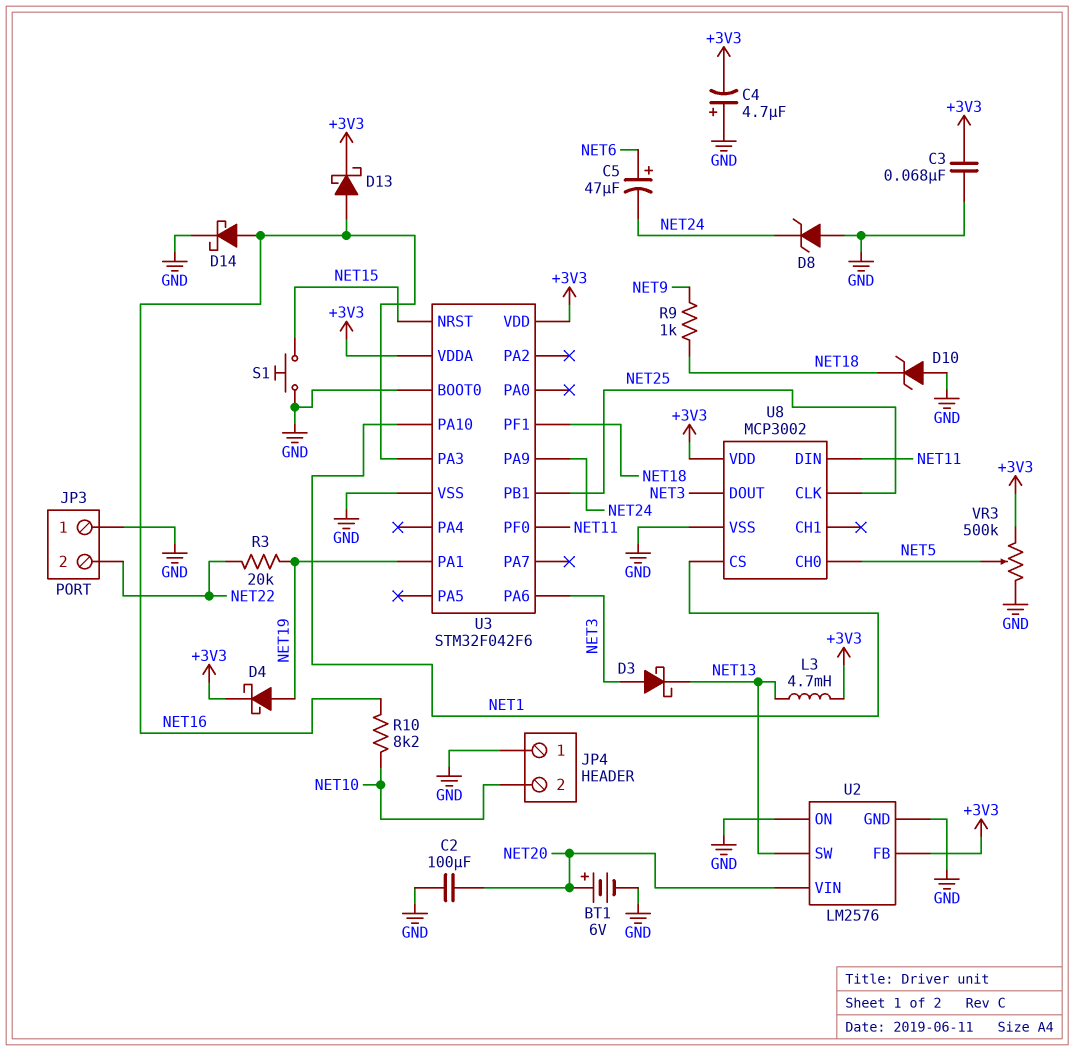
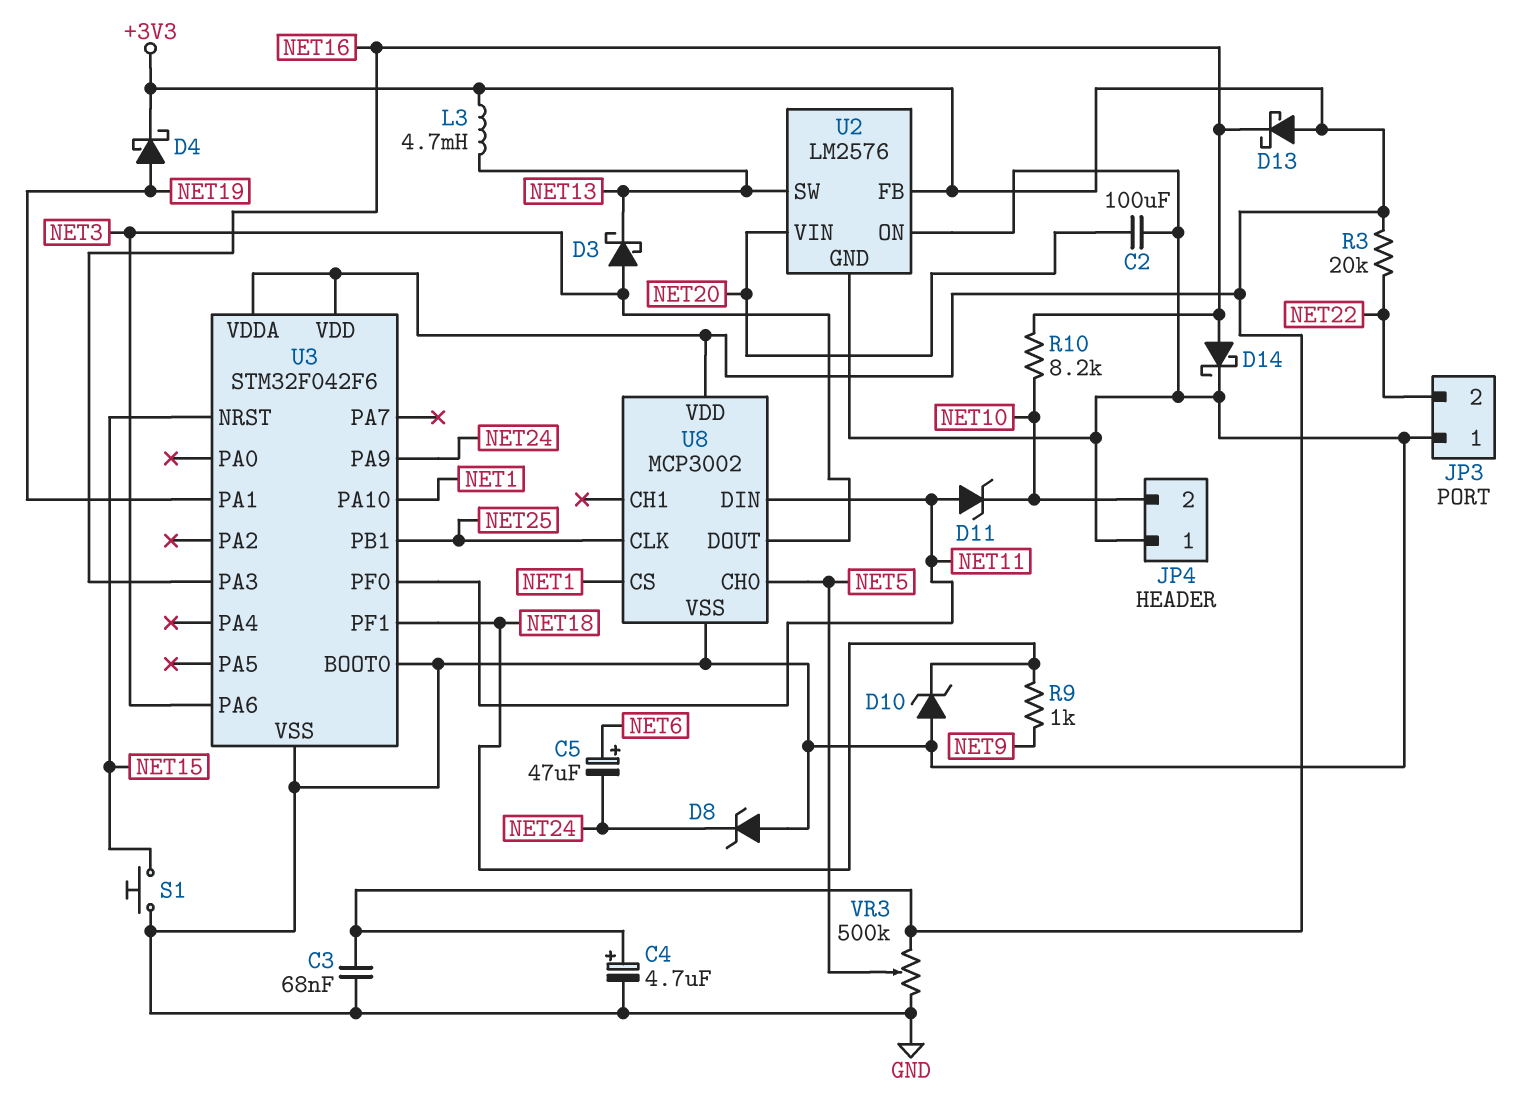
BT1: 6V (plus NET20, minus GND) -> none
C4: 4.7uF (plus GND, minus +3V3) -> 4.7uF (plus +3V3, minus GND)
D11: none -> zener (A NET11, K NET10)
D13: schottky (A NET16, K +3V3) -> schottky (A +3V3, K NET16)
R3: 20k (NET19, NET22) -> 20k (+3V3, NET22)

